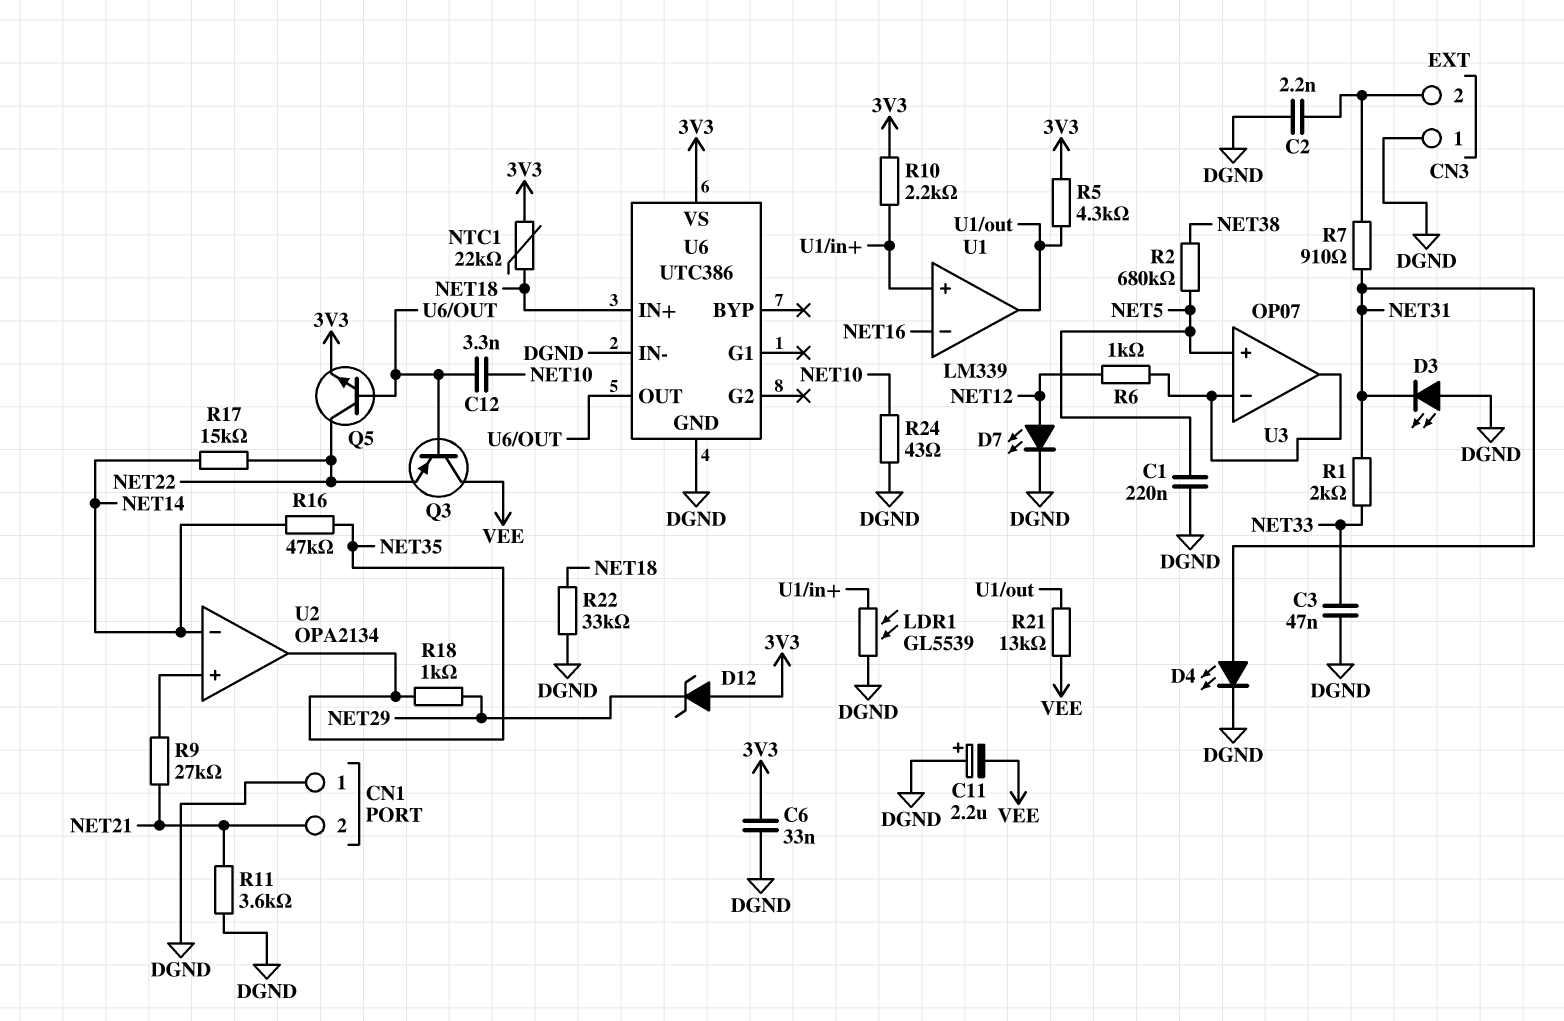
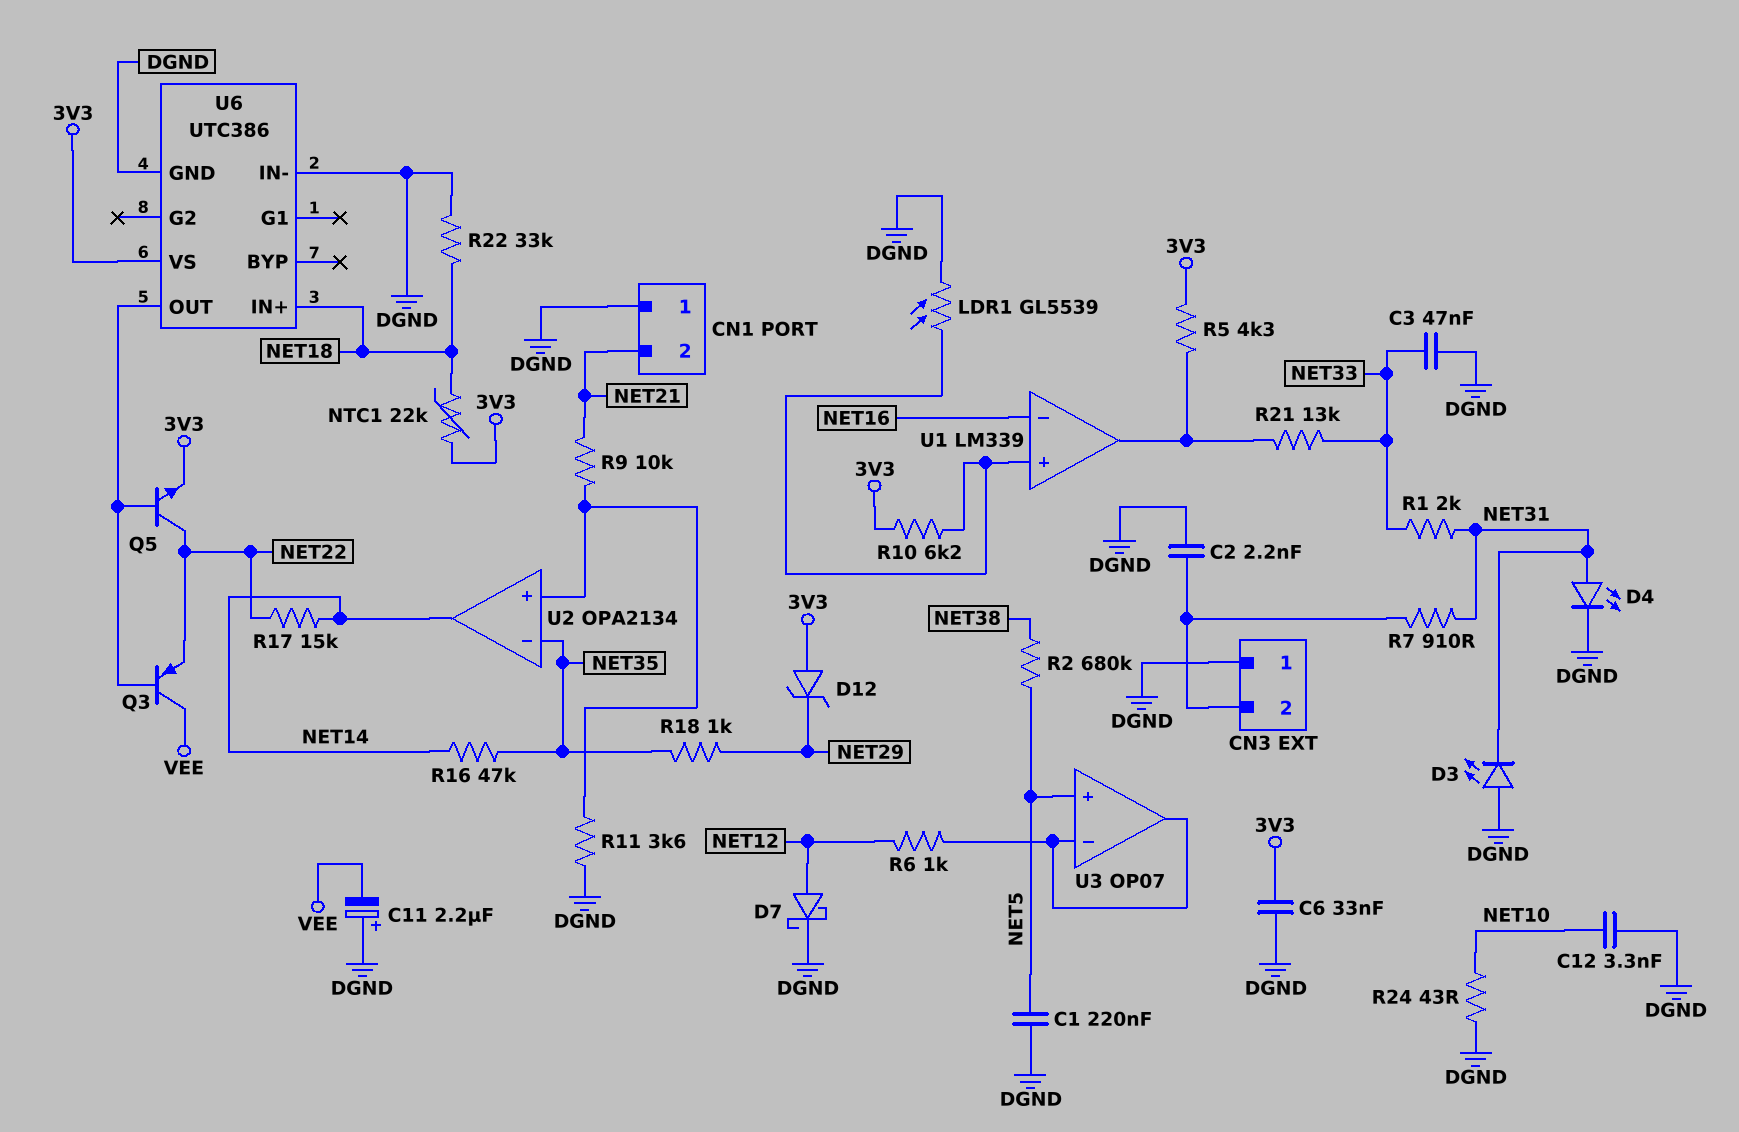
C12: 3.3nF (NET10, U6/OUT) -> 3.3nF (DGND, NET10)
D7: LED (A NET12, K DGND) -> schottky (A NET12, K DGND)
R9: 27k (NET21, U2/in+) -> 10k (NET21, U2/in+)
R10: 2.2k (3V3, U1/in+) -> 6.2k (3V3, U1/in+)
R11: 3.6k (DGND, NET21) -> 3.6k (DGND, U2/in+)
R21: 13k (U1/out, VEE) -> 13k (NET33, U1/out)
U2 pin in-: NET14 -> NET35
U2 pin out: NET35 -> NET14

